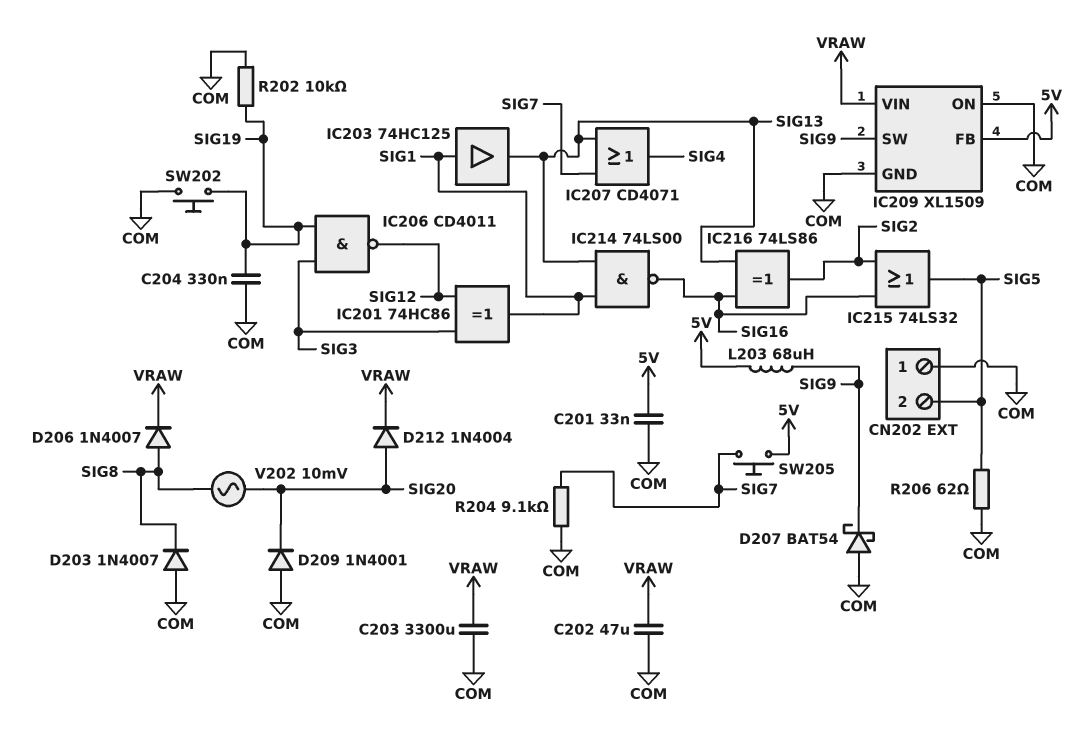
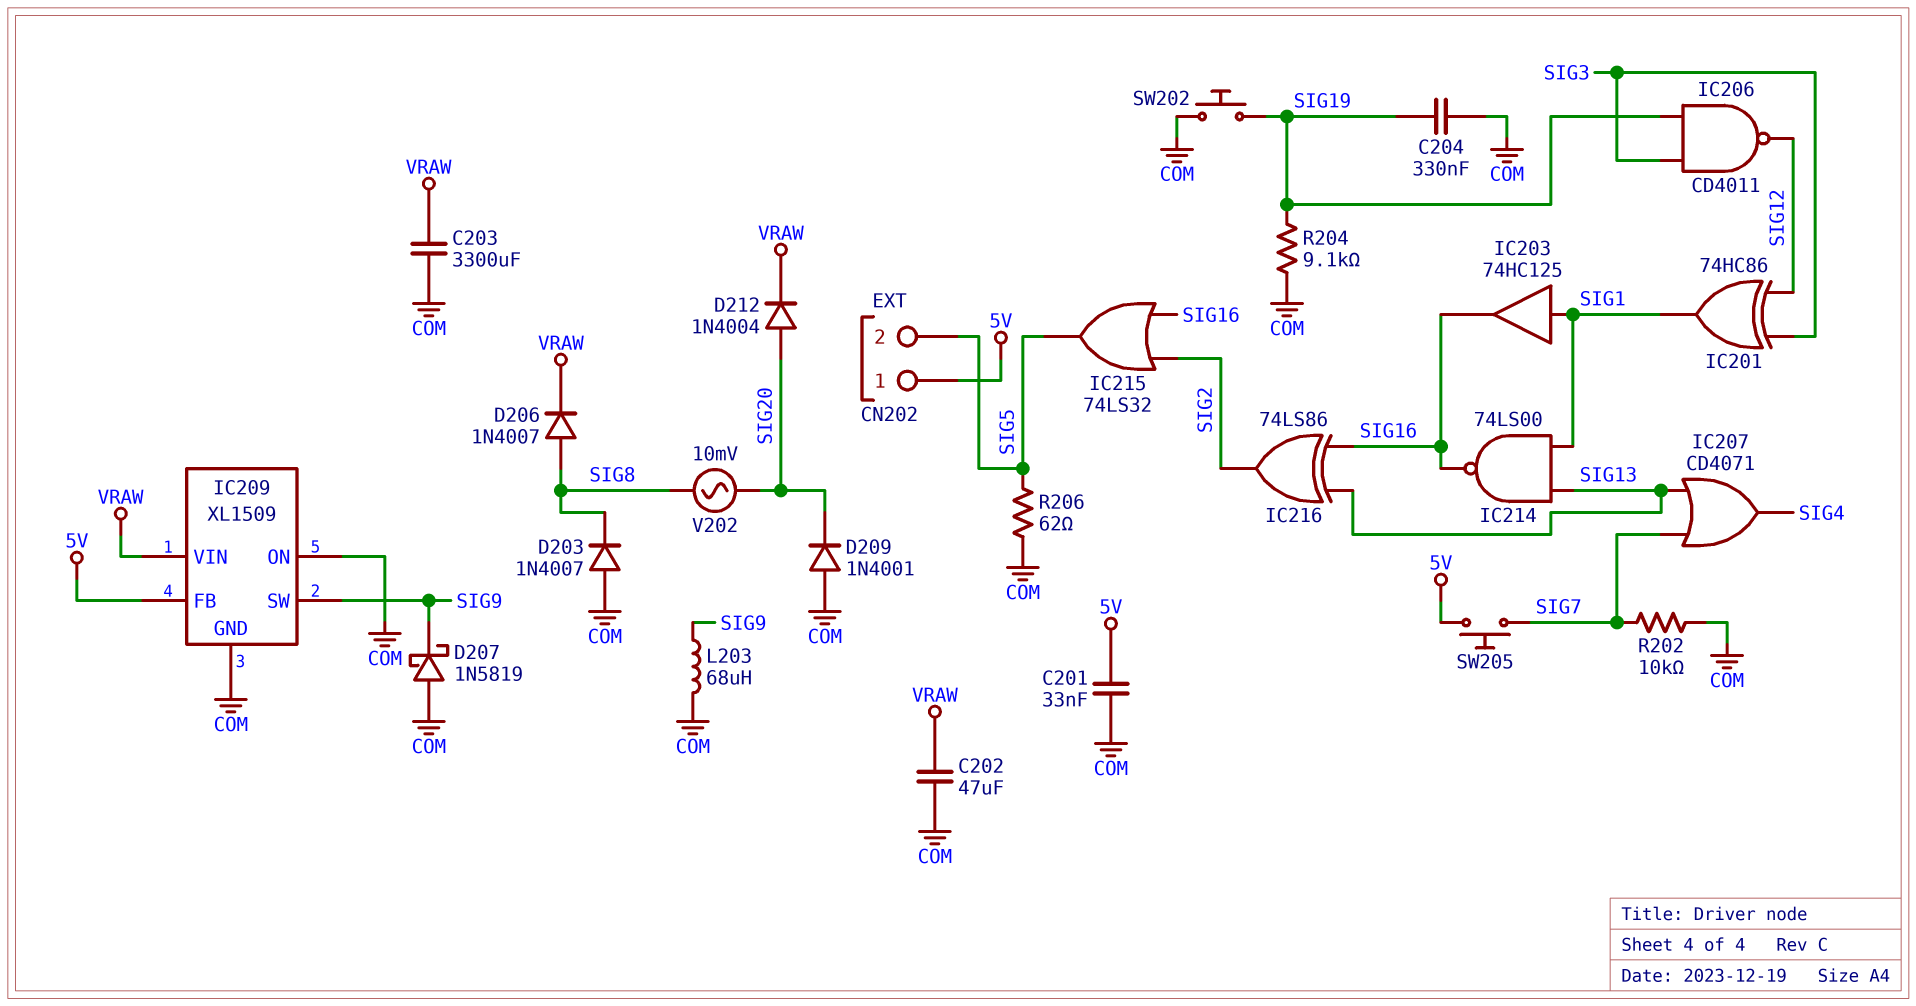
CN202 pin 1: COM -> 5V
D207: schottky BAT54 (A COM, K SIG9) -> schottky 1N5819 (A COM, K SIG9)
IC203: buffer 74HC125 (in SIG1, out SIG13) -> buffer 74HC125 (in SIG1, out SIG16)
L203: 68uH (5V, SIG9) -> 68uH (COM, SIG9)
R202: 10k (COM, SIG19) -> 10k (COM, SIG7)
R204: 9.1k (COM, SIG7) -> 9.1k (COM, SIG19)

